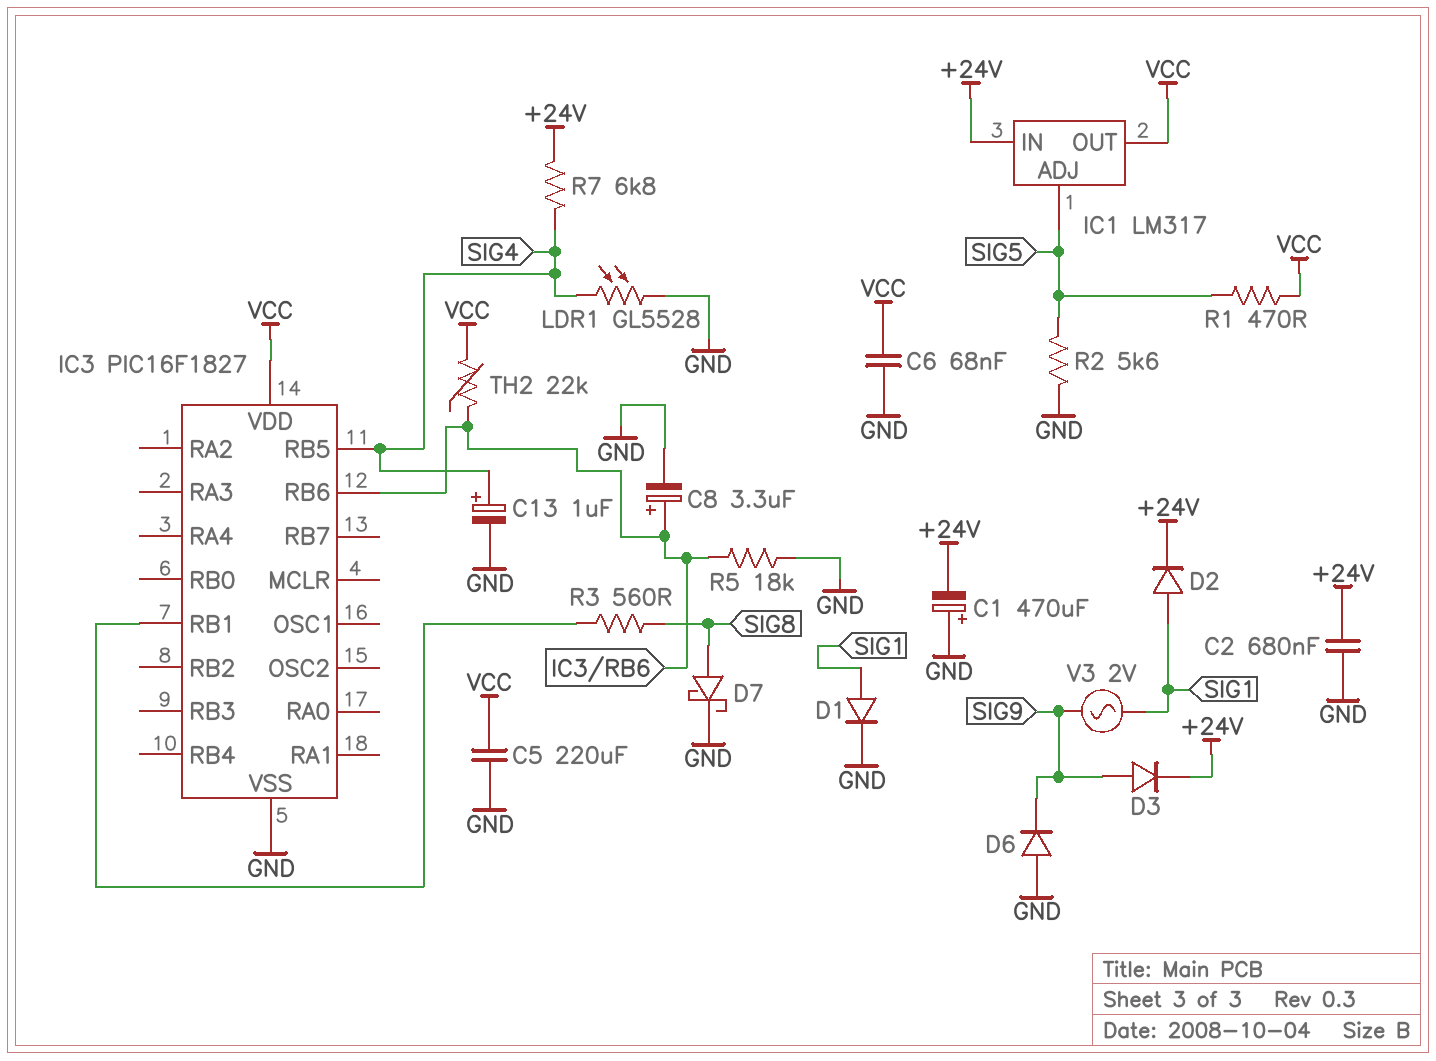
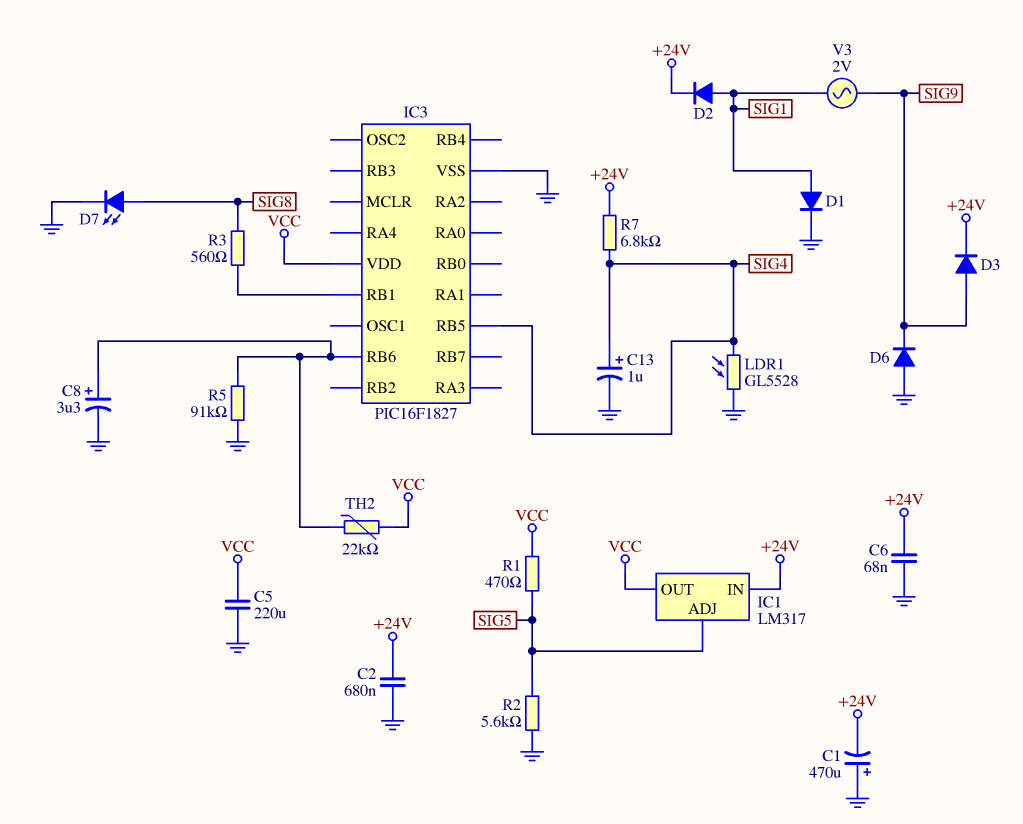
C6: 68nF (GND, VCC) -> 68nF (+24V, GND)
D7: schottky (A SIG8, K GND) -> LED (A SIG8, K GND)
R5: 18k (GND, IC3/RB6) -> 91k (GND, IC3/RB6)

